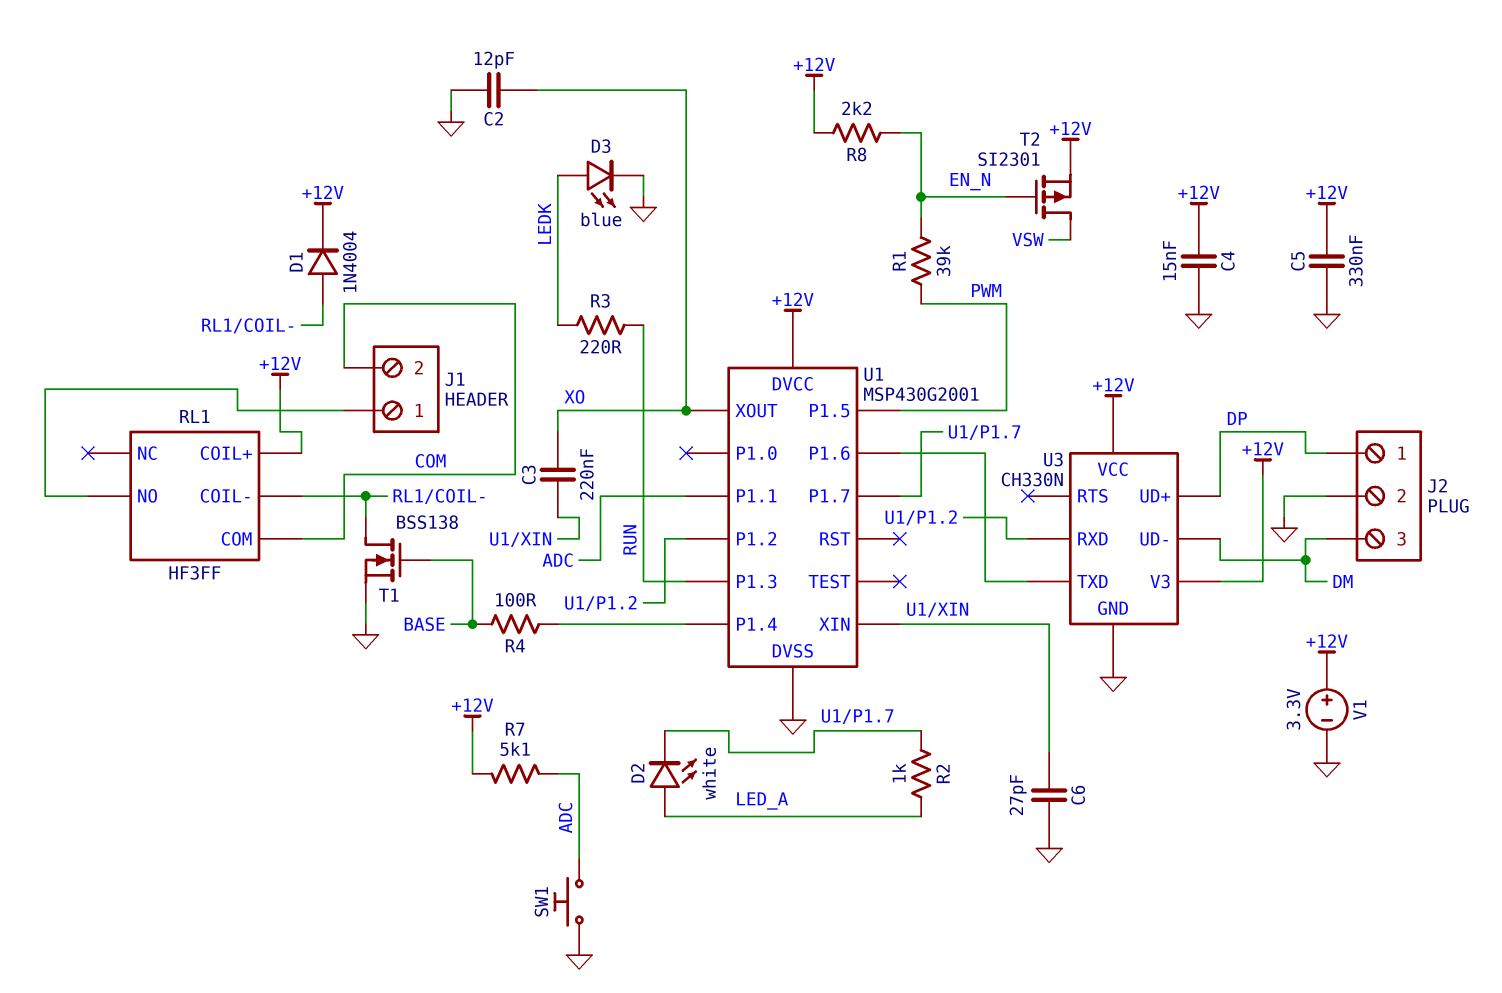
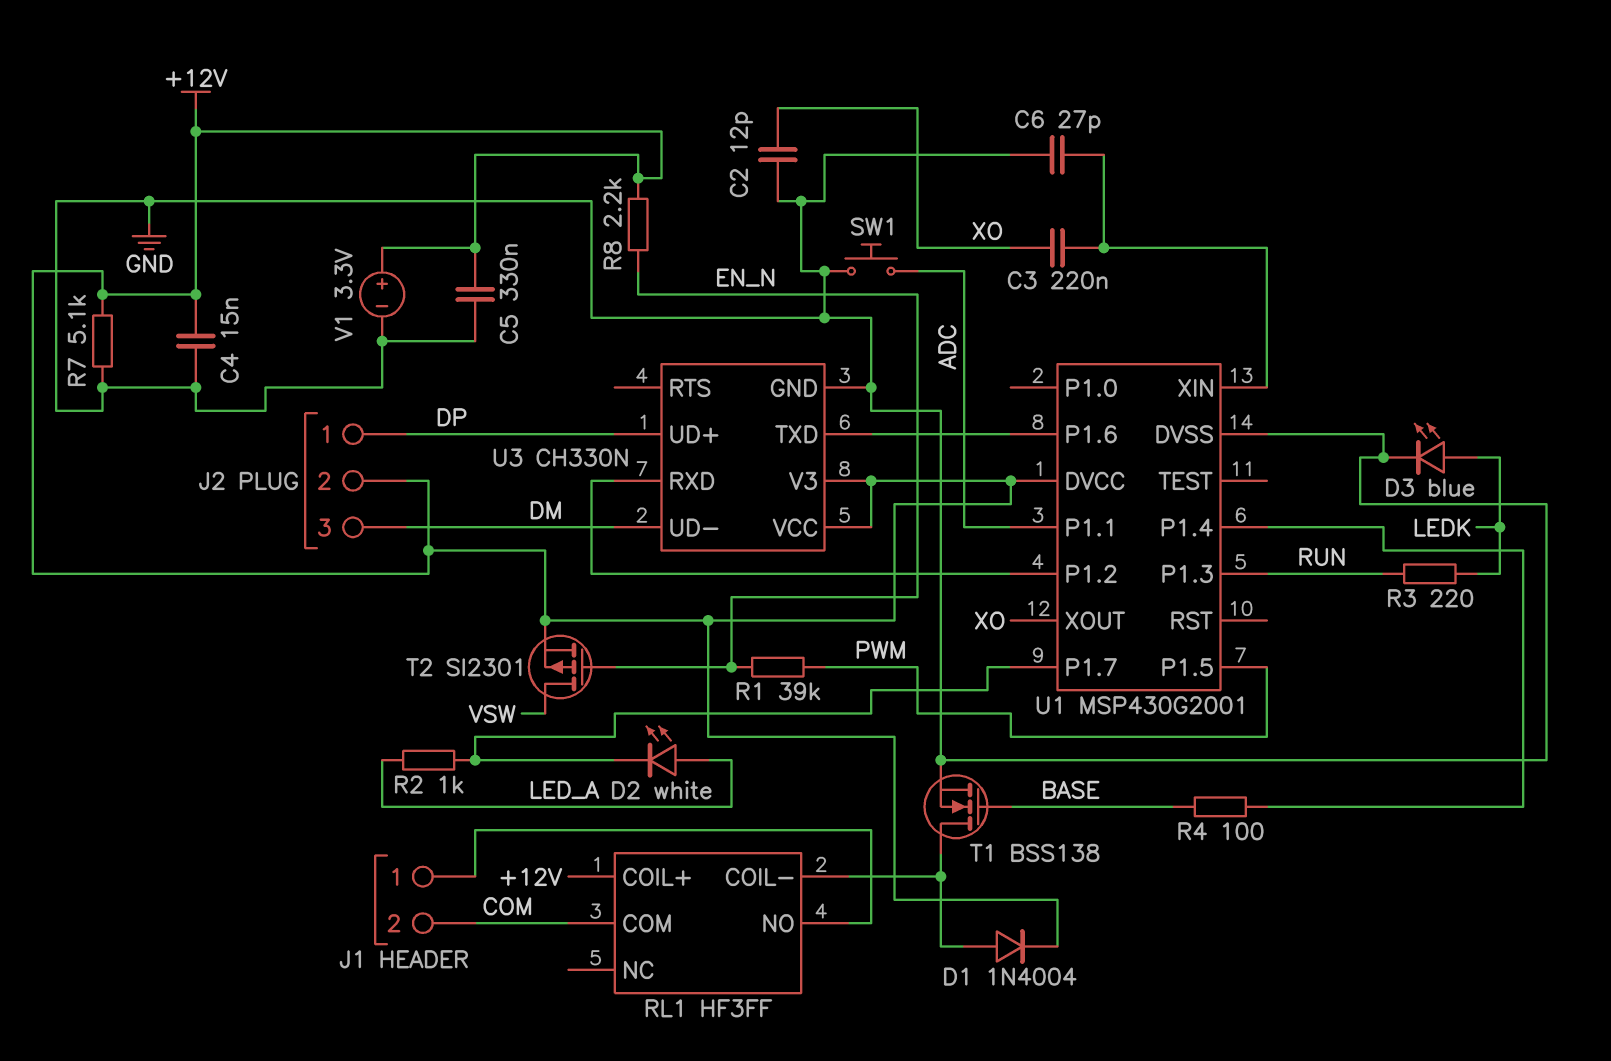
J2 pin 2: GND -> +12V
R7: 5.1k (+12V, ADC) -> 5.1k (+12V, GND)

